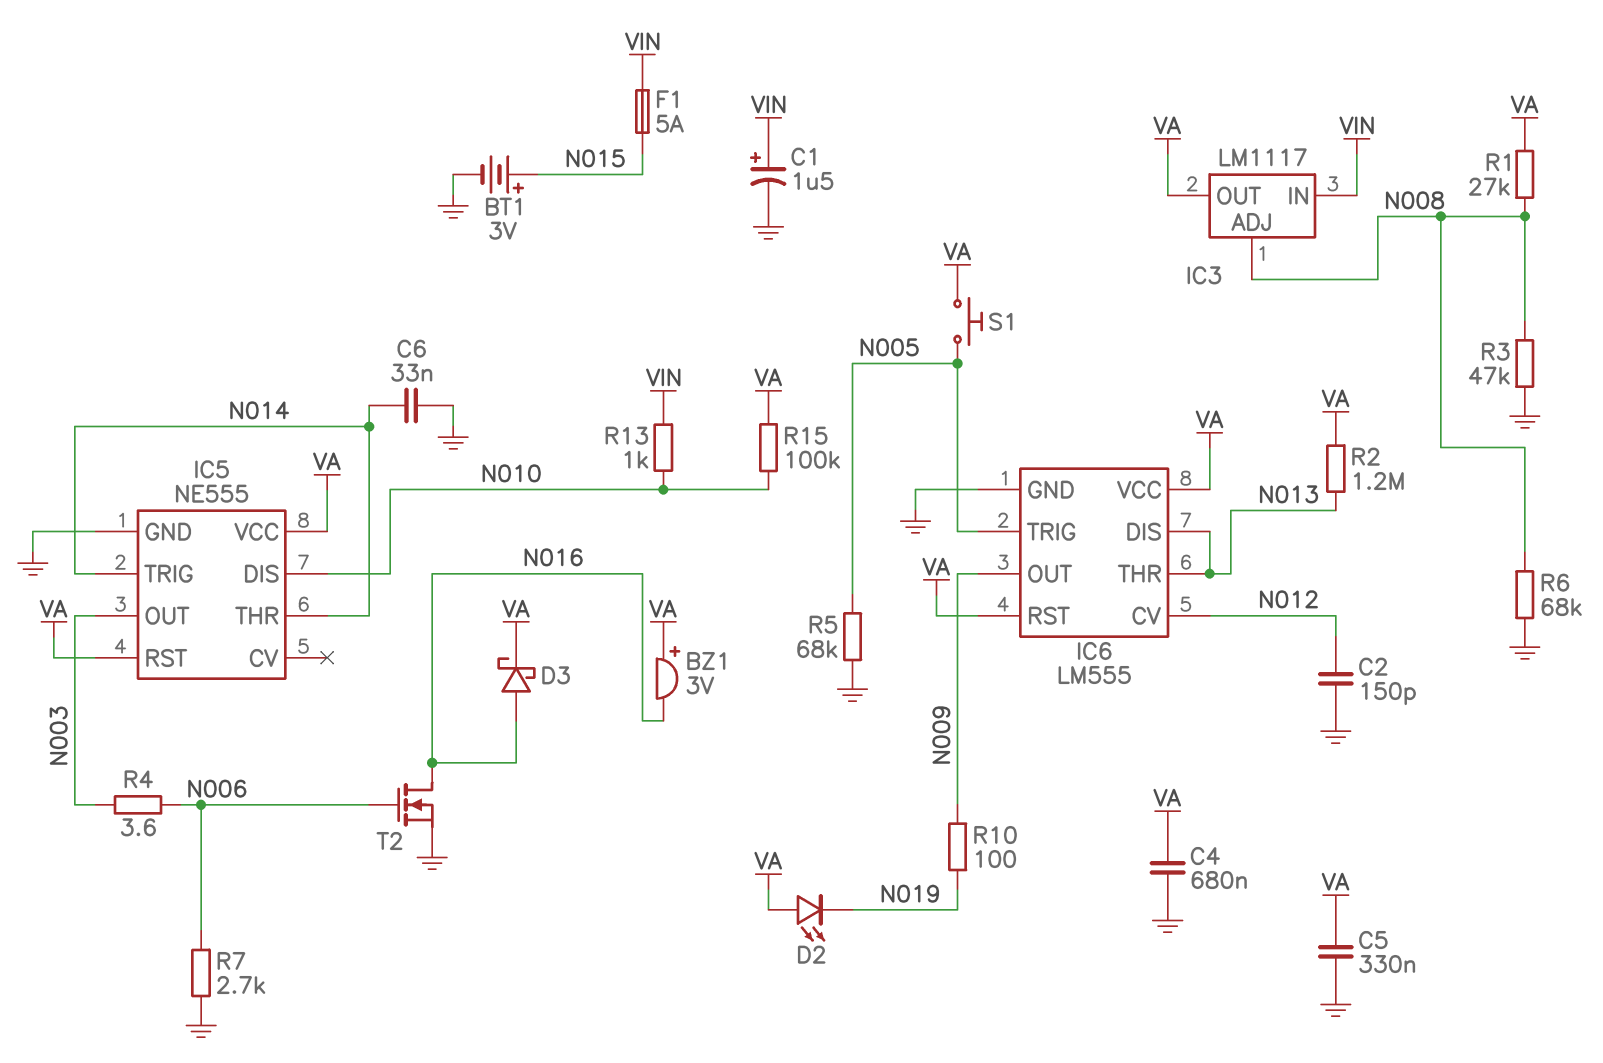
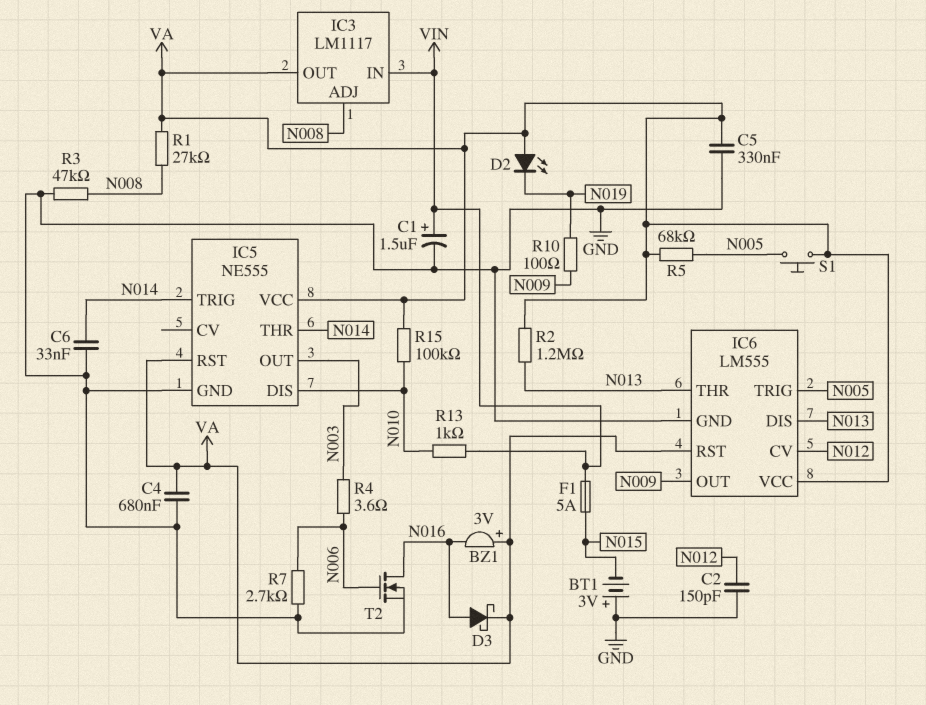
BT1: 3V (plus N015, minus GND) -> 3V (plus GND, minus N015)
R5: 68k (GND, N005) -> 68k (N005, VA)
R6: 68k (GND, N008) -> none

